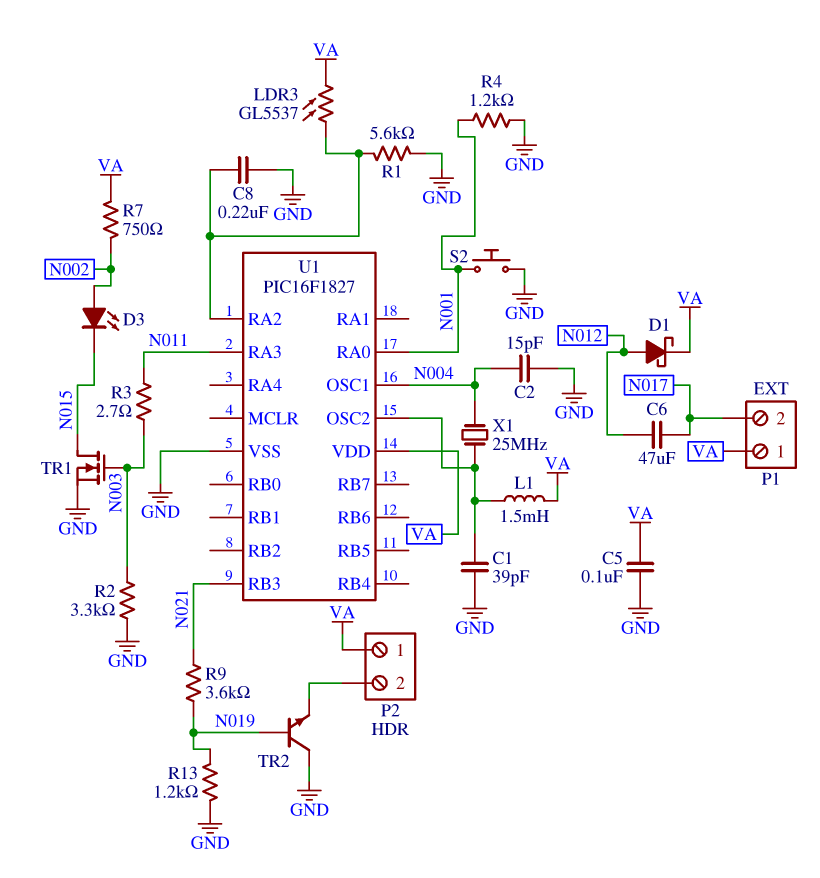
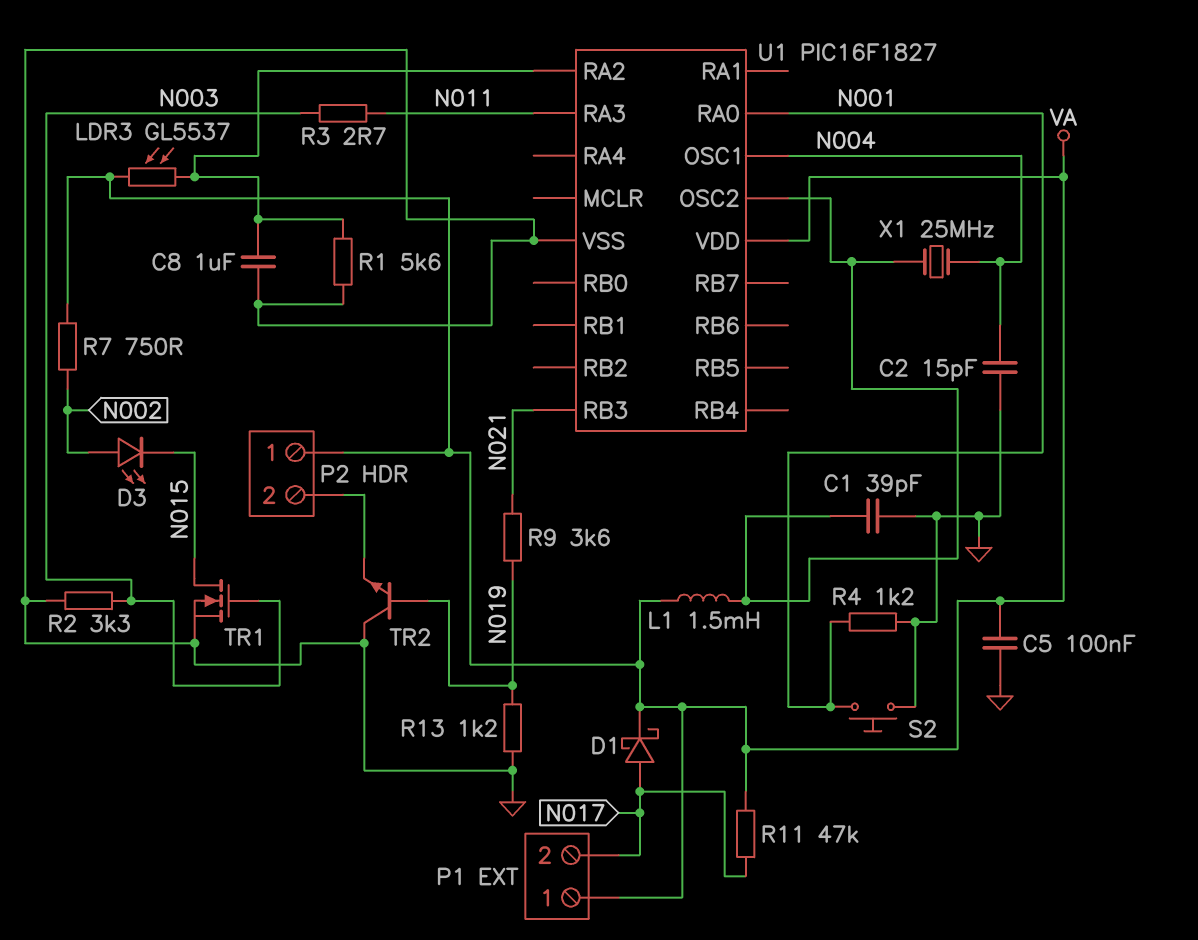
C6: 47uF (N012, N017) -> none
C8: 220nF (GND, U1/RA2) -> 1uF (GND, U1/RA2)
D1: schottky (A N012, K VA) -> schottky (A N017, K VA)
R11: none -> 47k (N017, VA)

